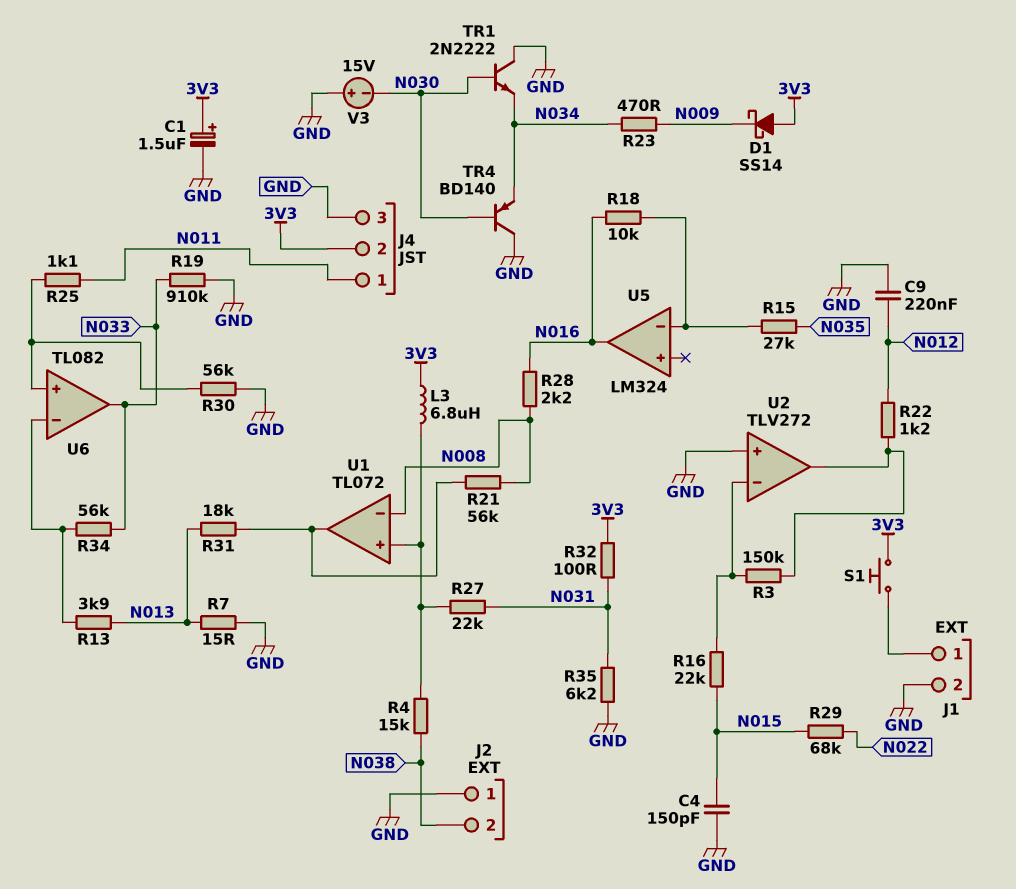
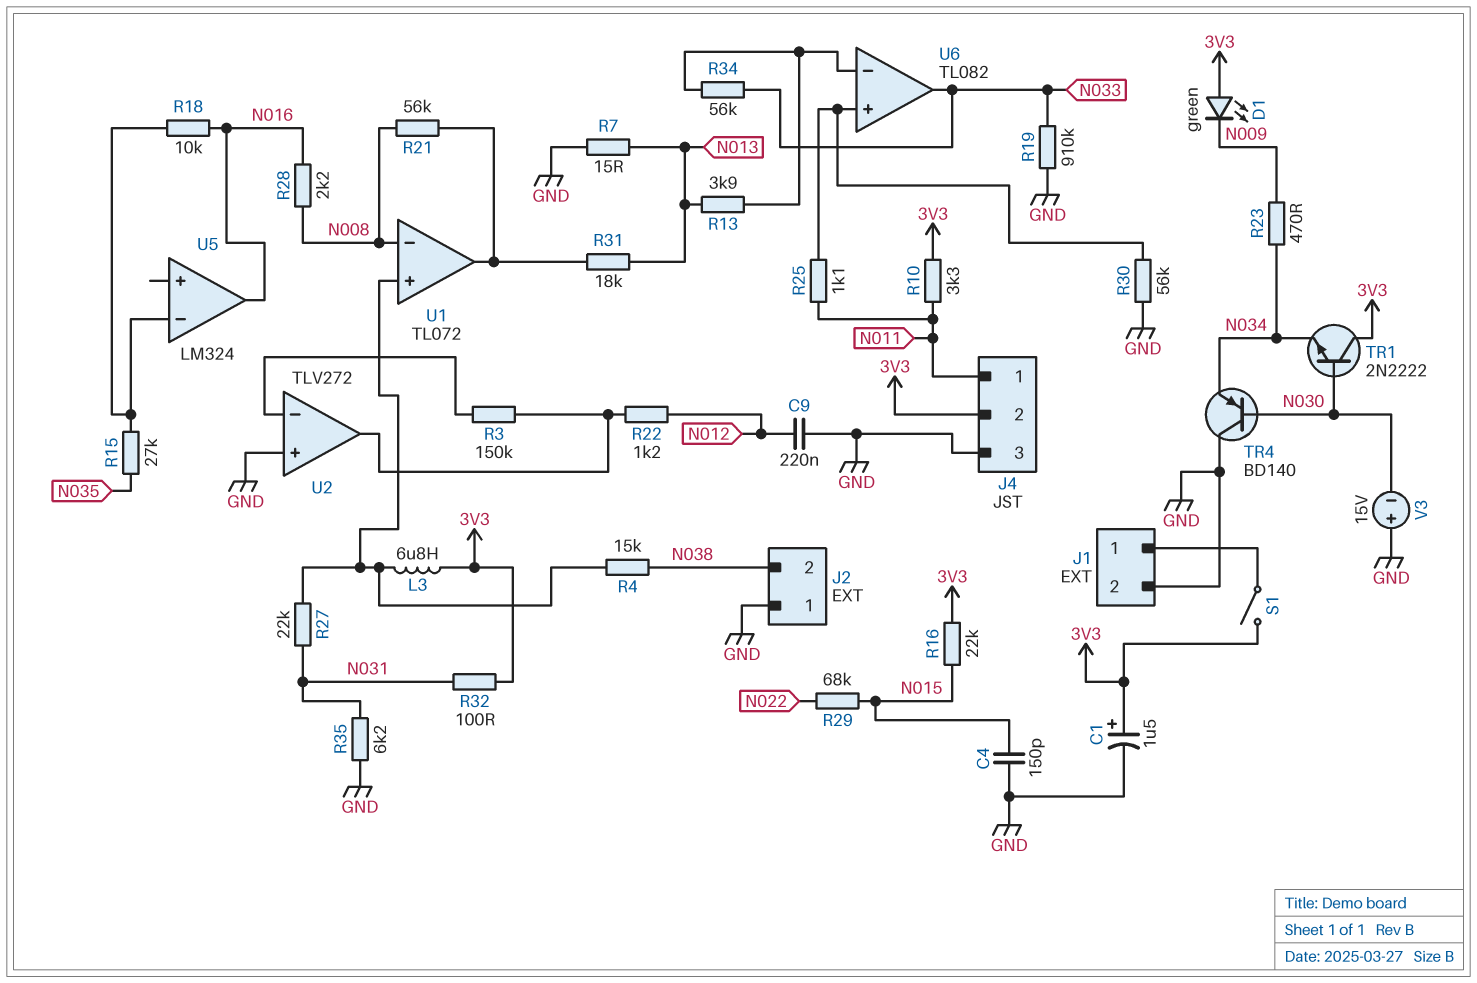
D1: schottky SS14 (A 3V3, K N009) -> LED green (A 3V3, K N009)
R10: none -> 3.3k (3V3, N011)
R16: 22k (N015, U2/in-) -> 22k (3V3, N015)
S1: button (3V3, J1/1) -> switch (3V3, J1/1)
TR1: NPN 2N2222 (B N030, C GND, E N034) -> NPN 2N2222 (B N030, C 3V3, E N034)

